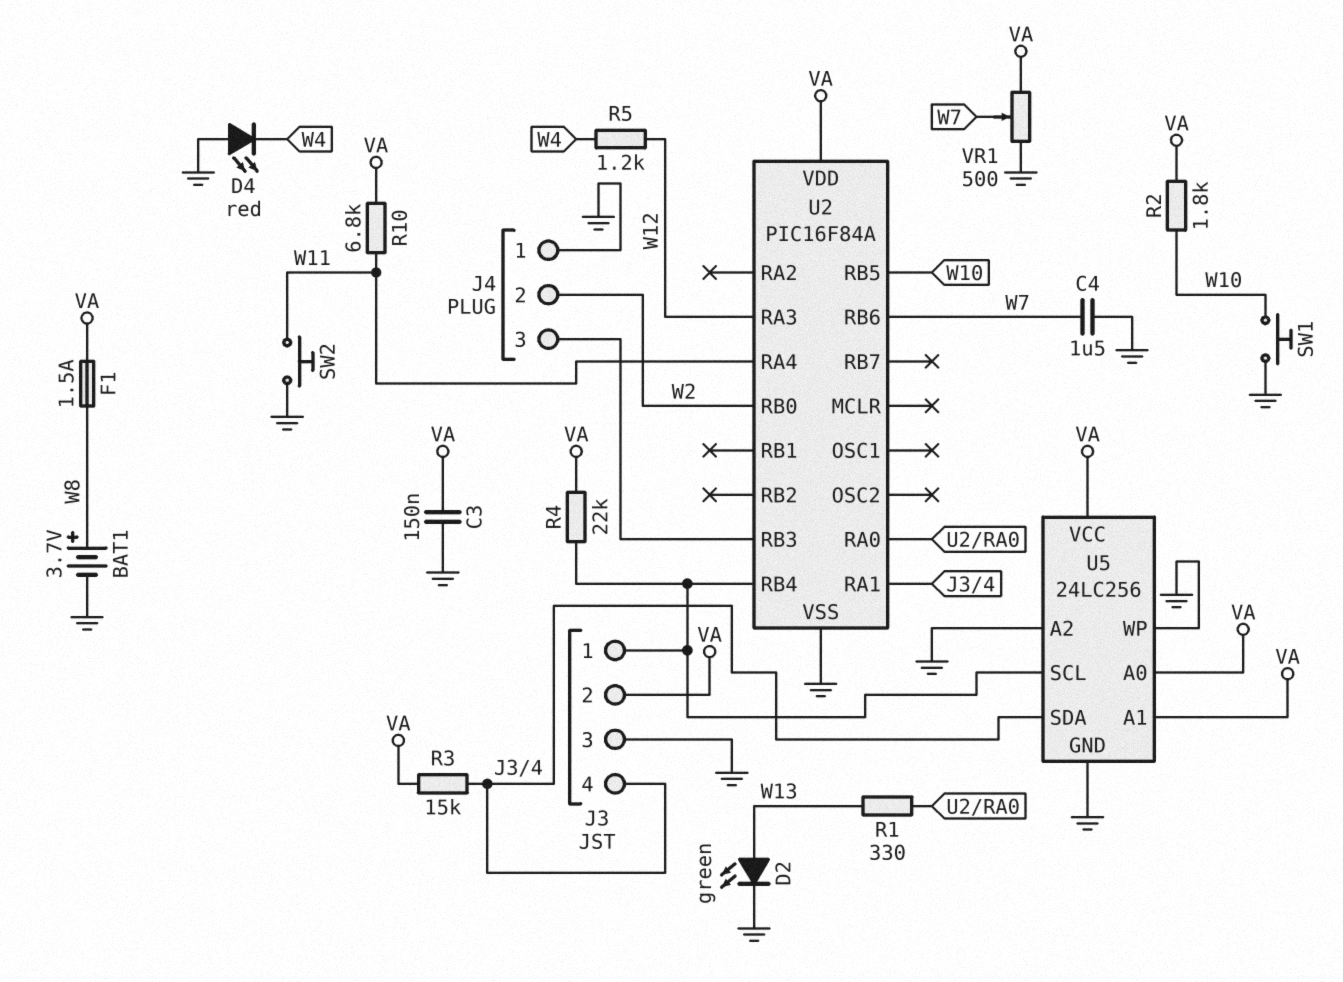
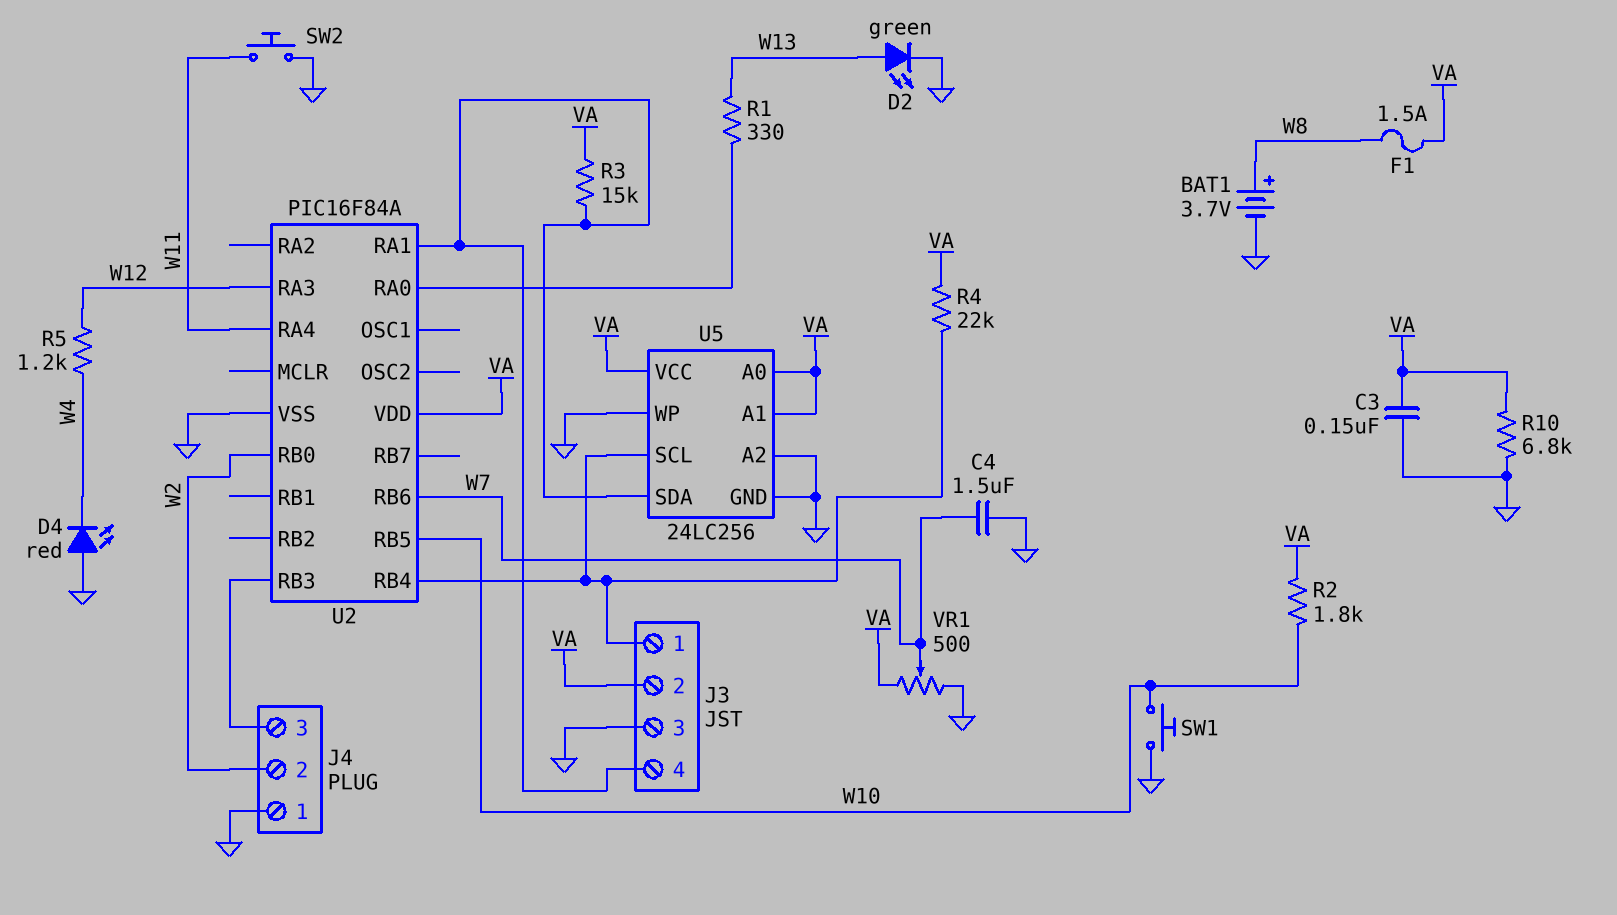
R10: 6.8k (VA, W11) -> 6.8k (GND, VA)

